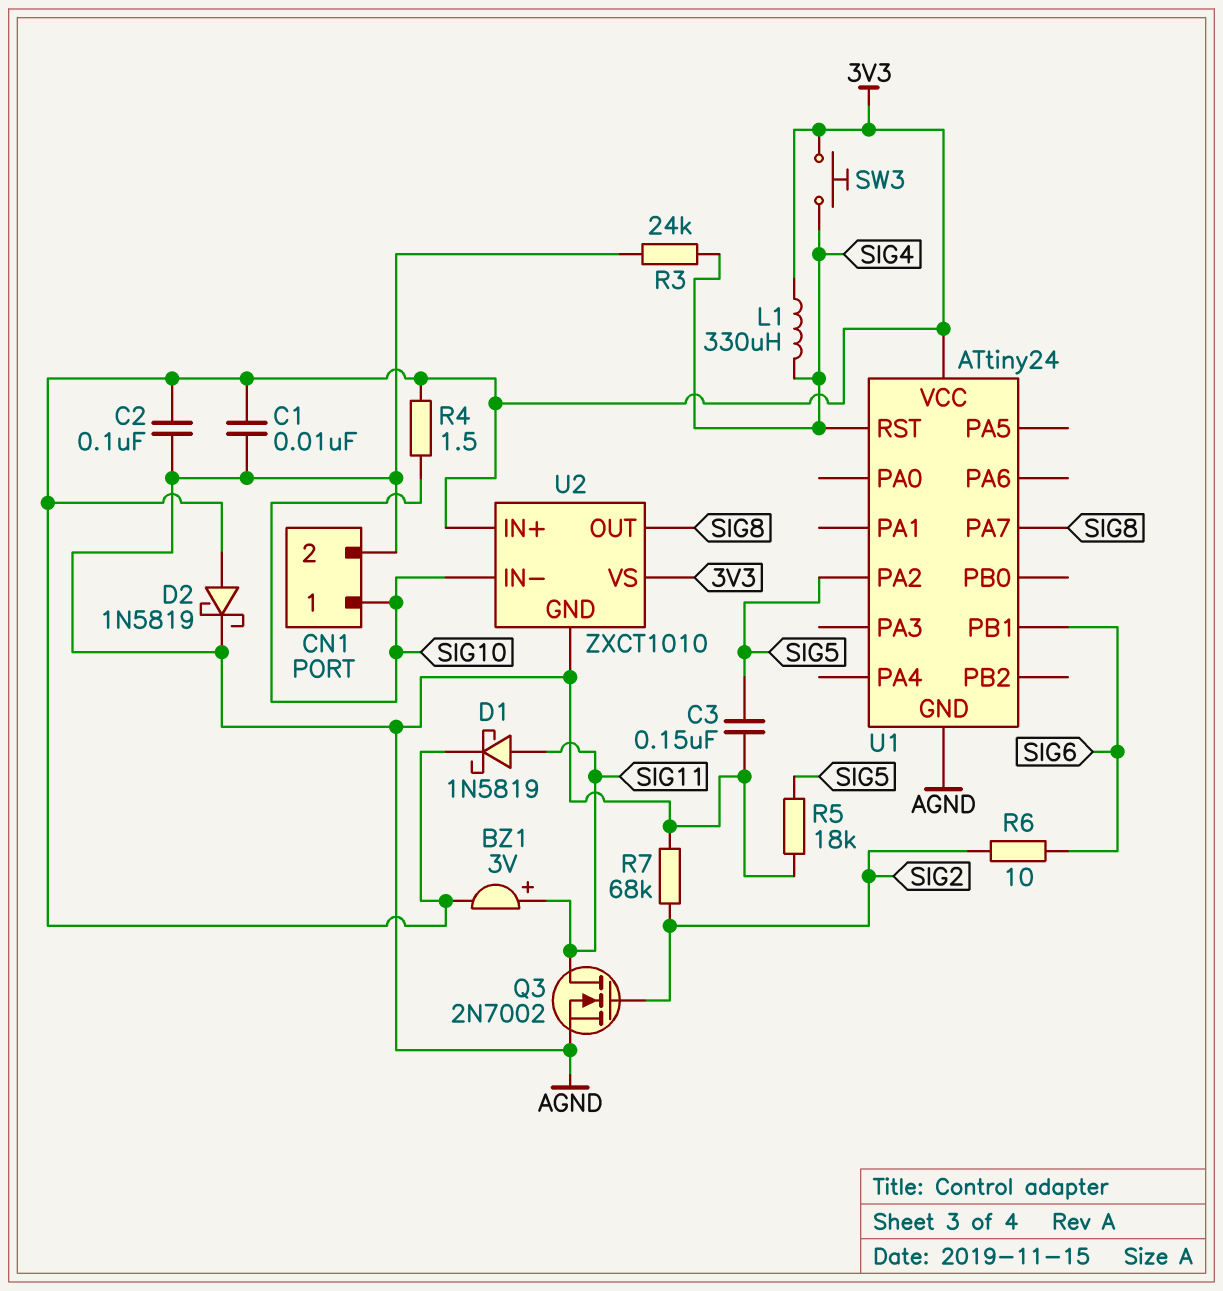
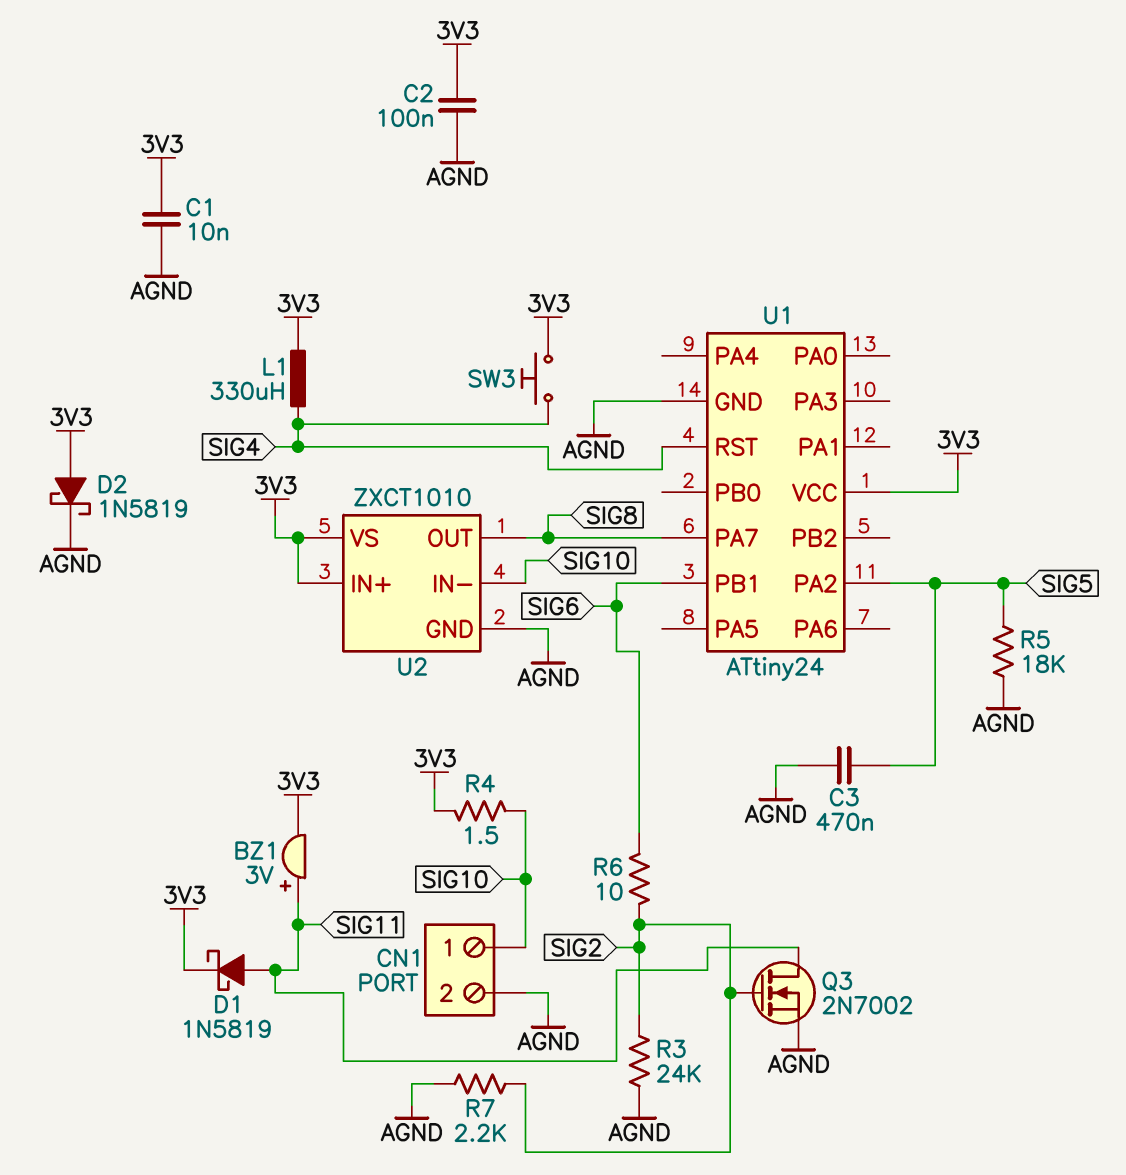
C3: 150nF (AGND, SIG5) -> 470nF (AGND, SIG5)
R3: 24k (AGND, SIG4) -> 24k (AGND, SIG2)
R7: 68k (AGND, SIG2) -> 2.2k (AGND, SIG2)

